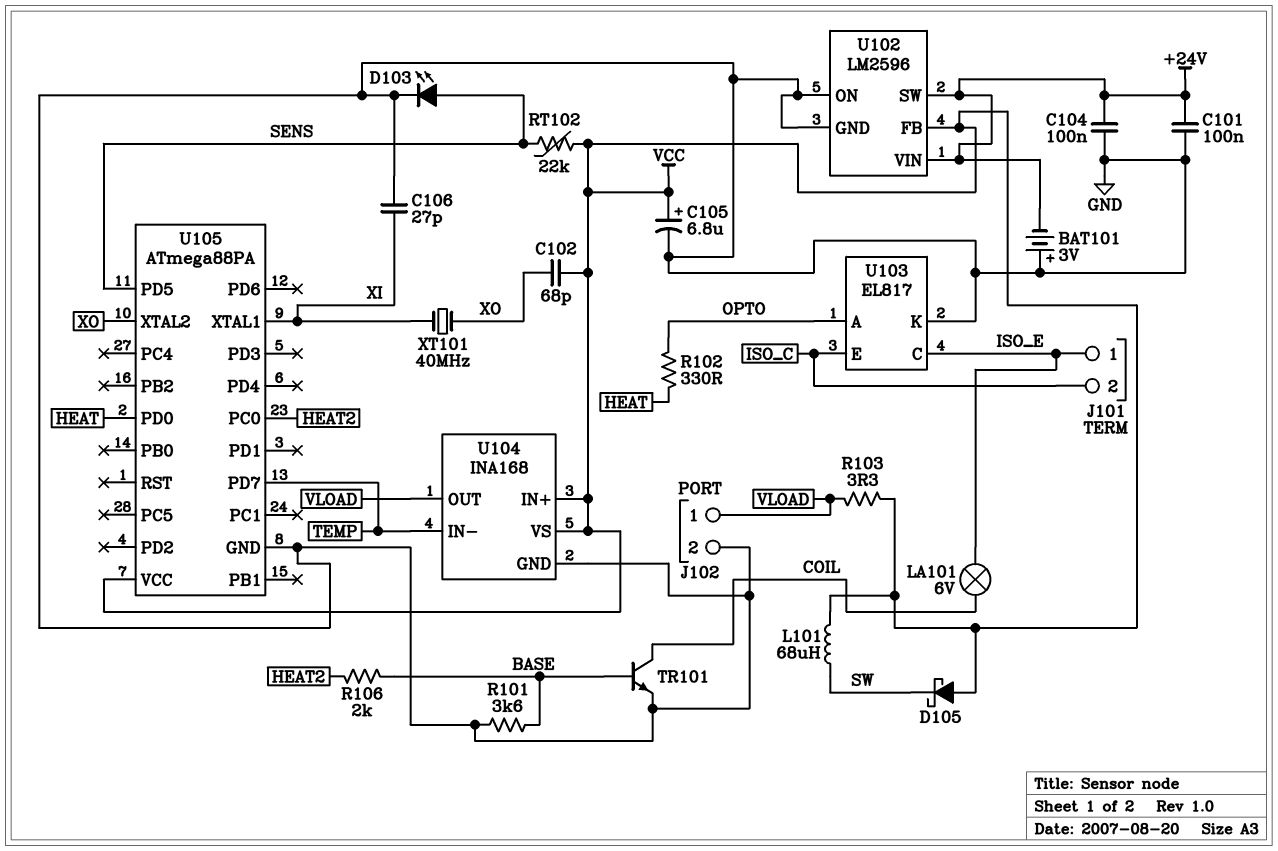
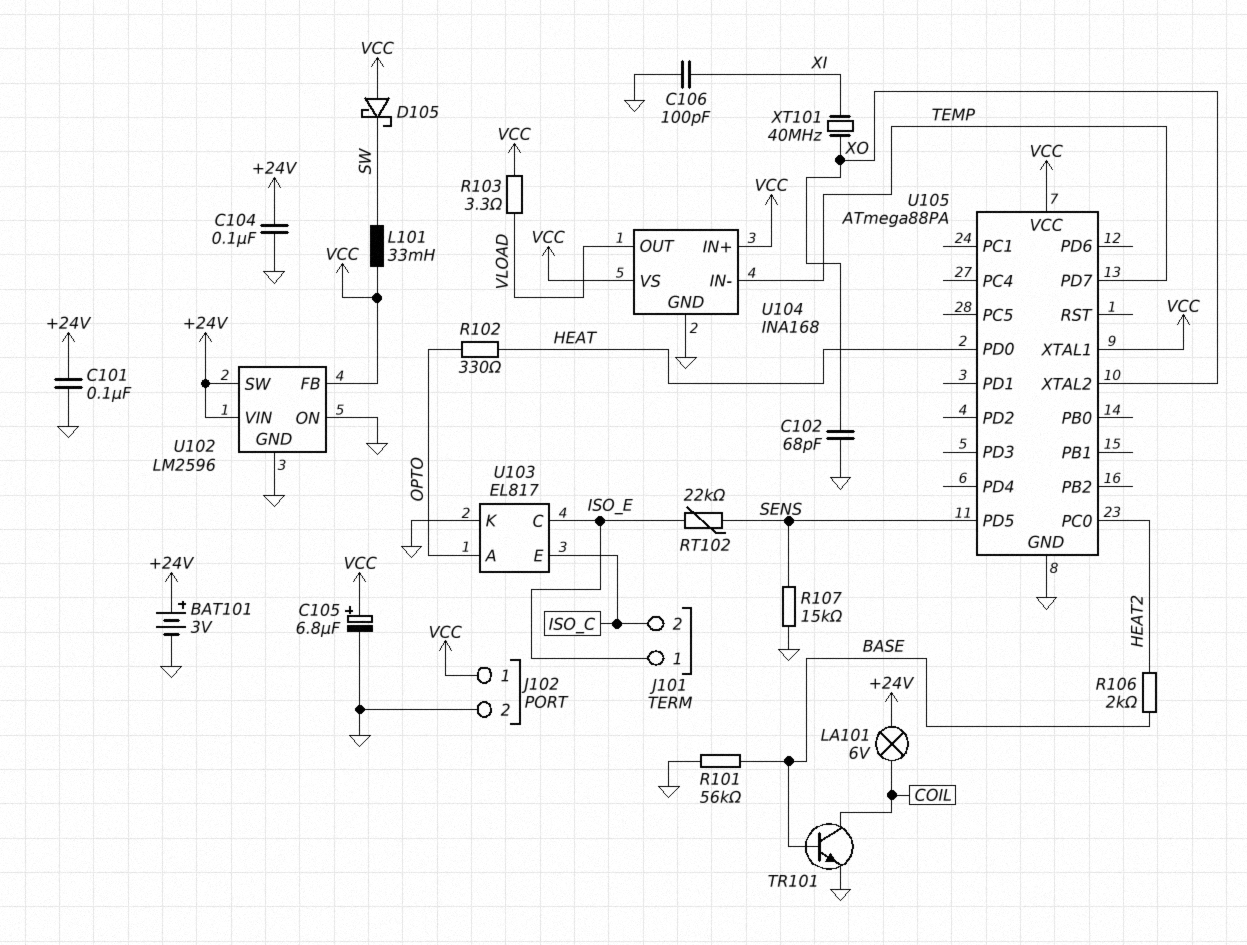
BAT101: 3V (plus GND, minus +24V) -> 3V (plus +24V, minus GND)
C102: 68pF (VCC, XO) -> 68pF (GND, XO)
C106: 27pF (GND, XI) -> 100pF (GND, XI)
D103: LED (A SENS, K GND) -> none
J102 pin 1: VLOAD -> VCC
L101: 68uH (SW, VCC) -> 33mH (SW, VCC)
LA101: lamp 6V (COIL, ISO_E) -> lamp 6V (+24V, COIL)
R101: 3.6k (BASE, GND) -> 56k (BASE, GND)
R107: none -> 15k (GND, SENS)
RT102: 22k (SENS, VCC) -> 22k (ISO_E, SENS)
U105 pin XTAL1: XI -> VCC

